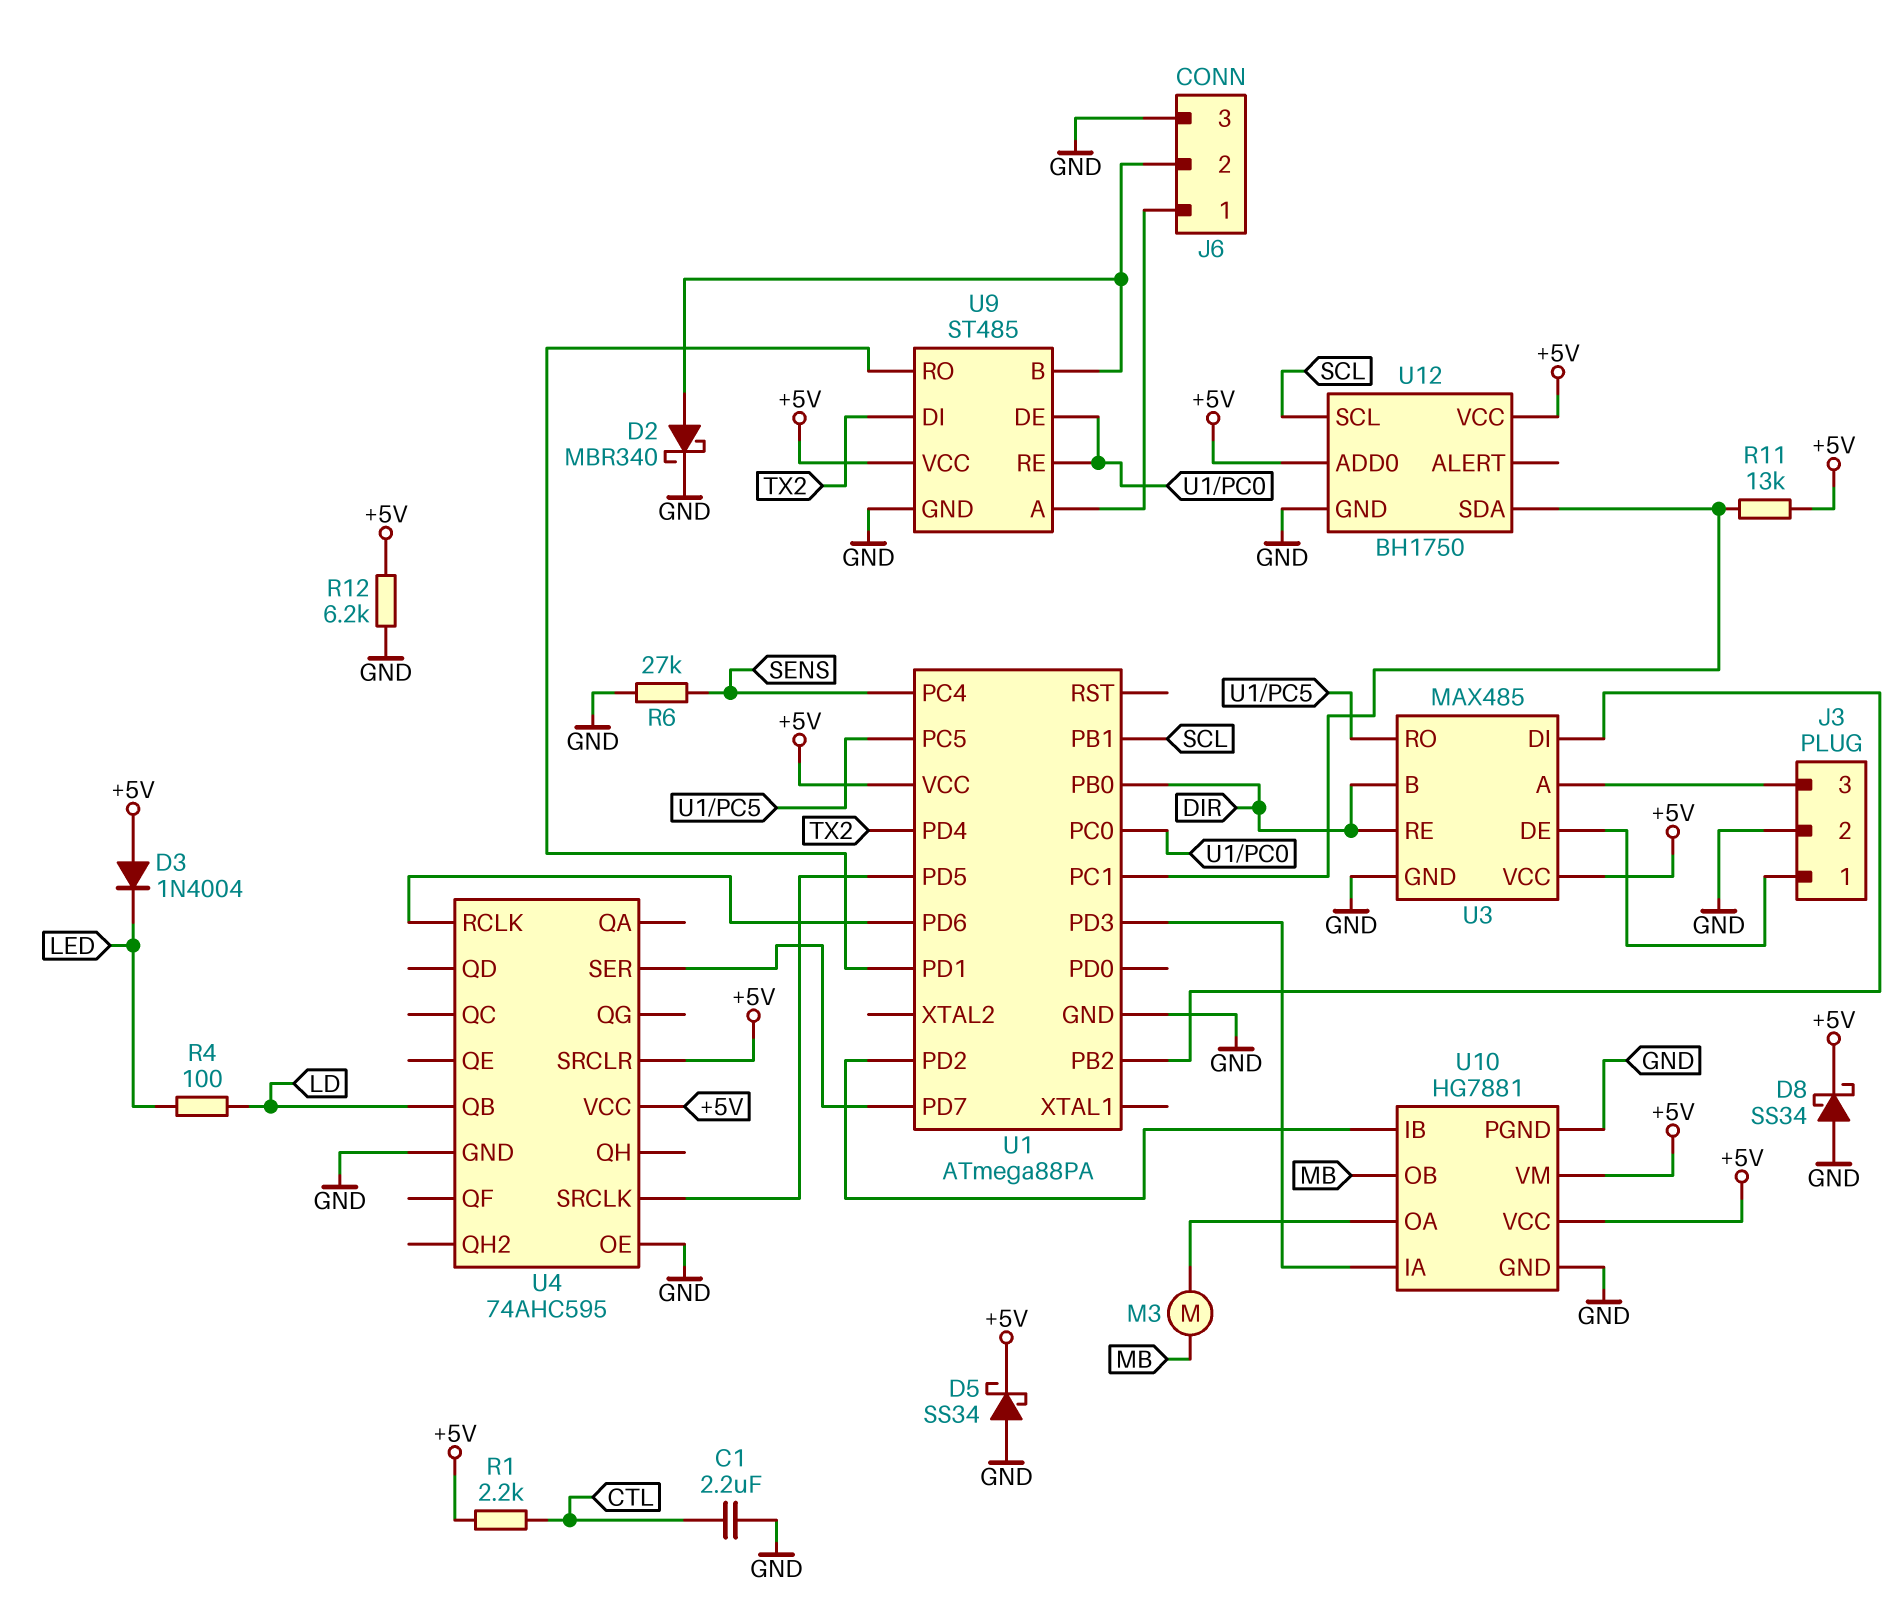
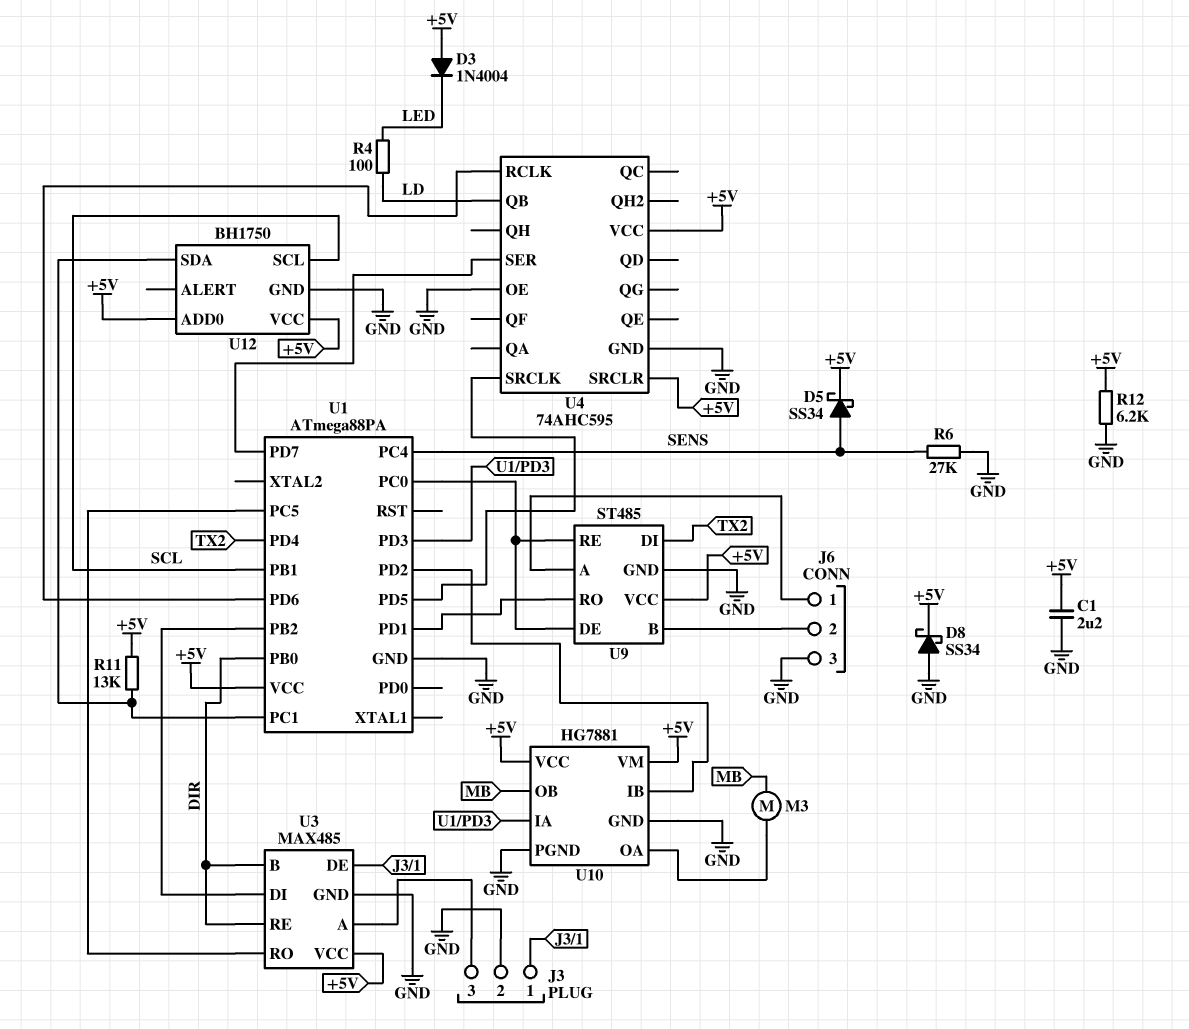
C1: 2.2uF (CTL, GND) -> 2.2uF (+5V, GND)
D2: schottky MBR340 (A J6/2, K GND) -> none
D5: schottky SS34 (A GND, K +5V) -> schottky SS34 (A SENS, K +5V)
R1: 2.2k (+5V, CTL) -> none

